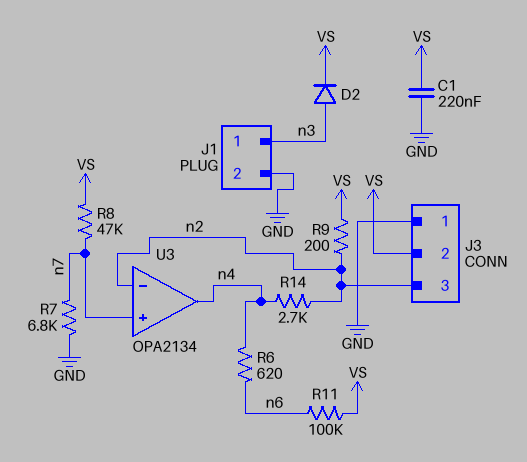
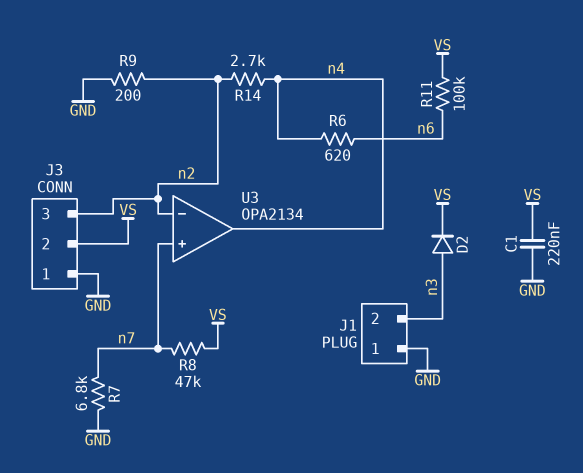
J1 pin 1: n3 -> GND
J1 pin 2: GND -> n3
R9: 200 (VS, n2) -> 200 (GND, n2)

